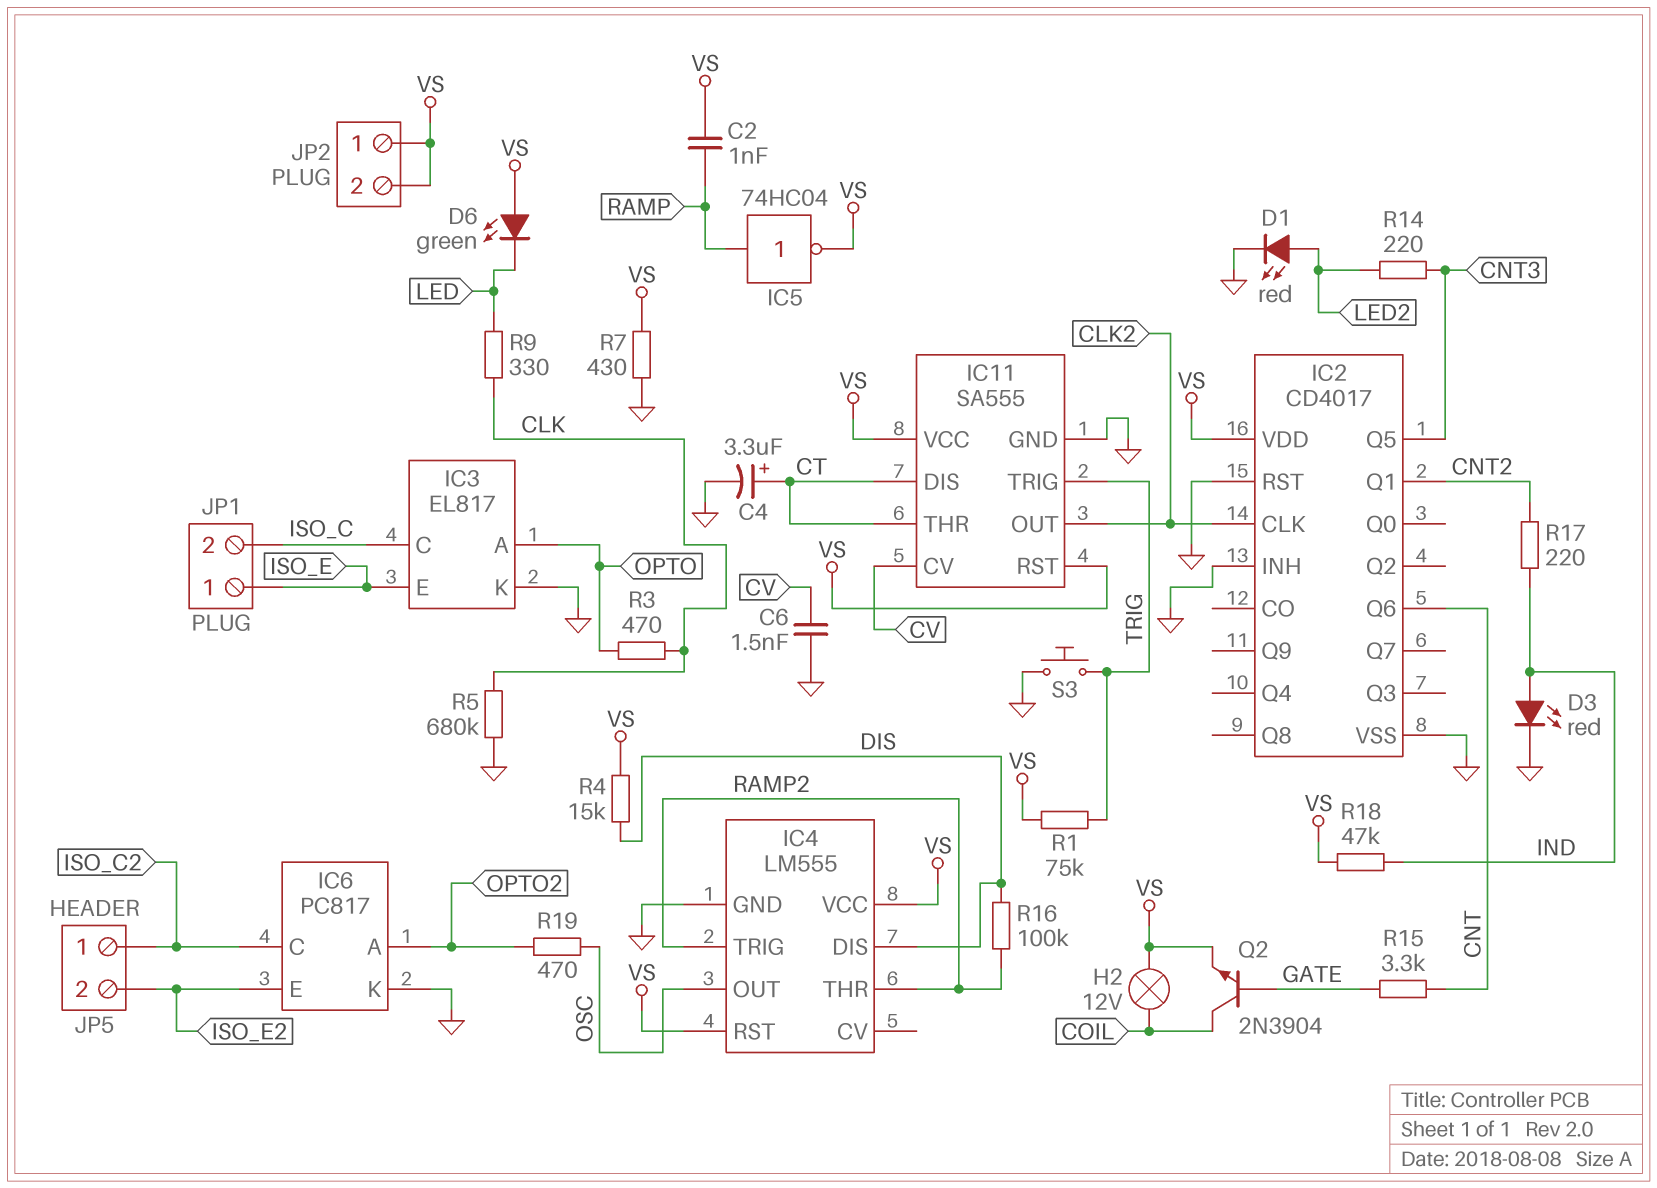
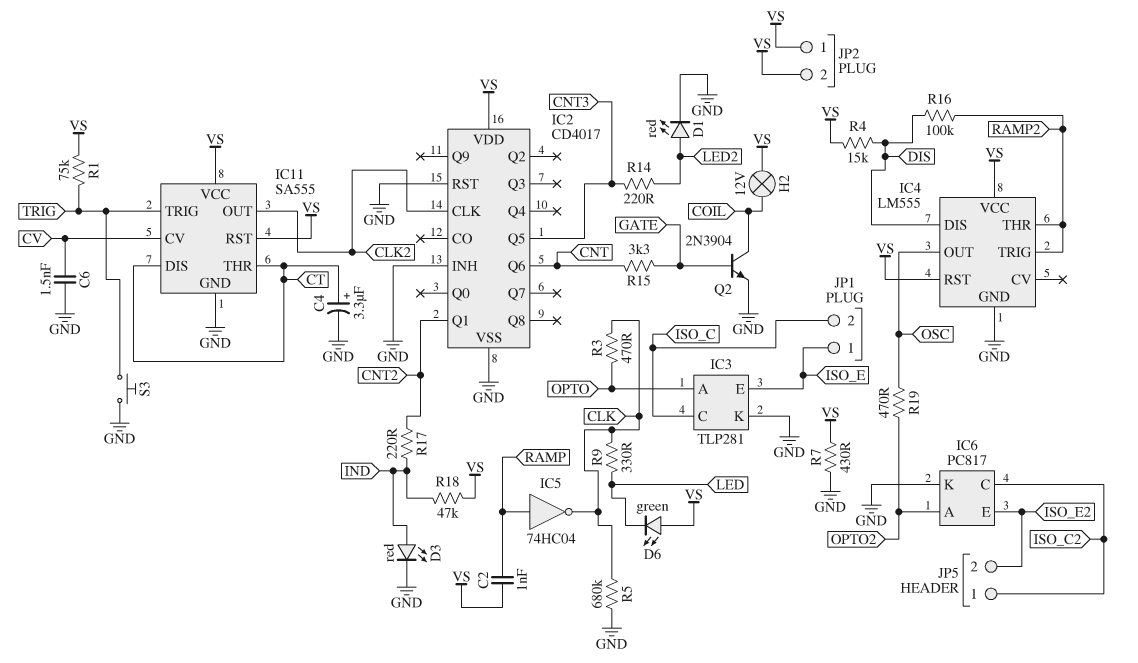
IC3: EL817 -> TLP281
IC5: NOT 74HC04 (in RAMP, out VS) -> NOT 74HC04 (in RAMP, out CLK)
Q2: NPN 2N3904 (B GATE, C COIL, E VS) -> NPN 2N3904 (B GATE, C COIL, E GND)

